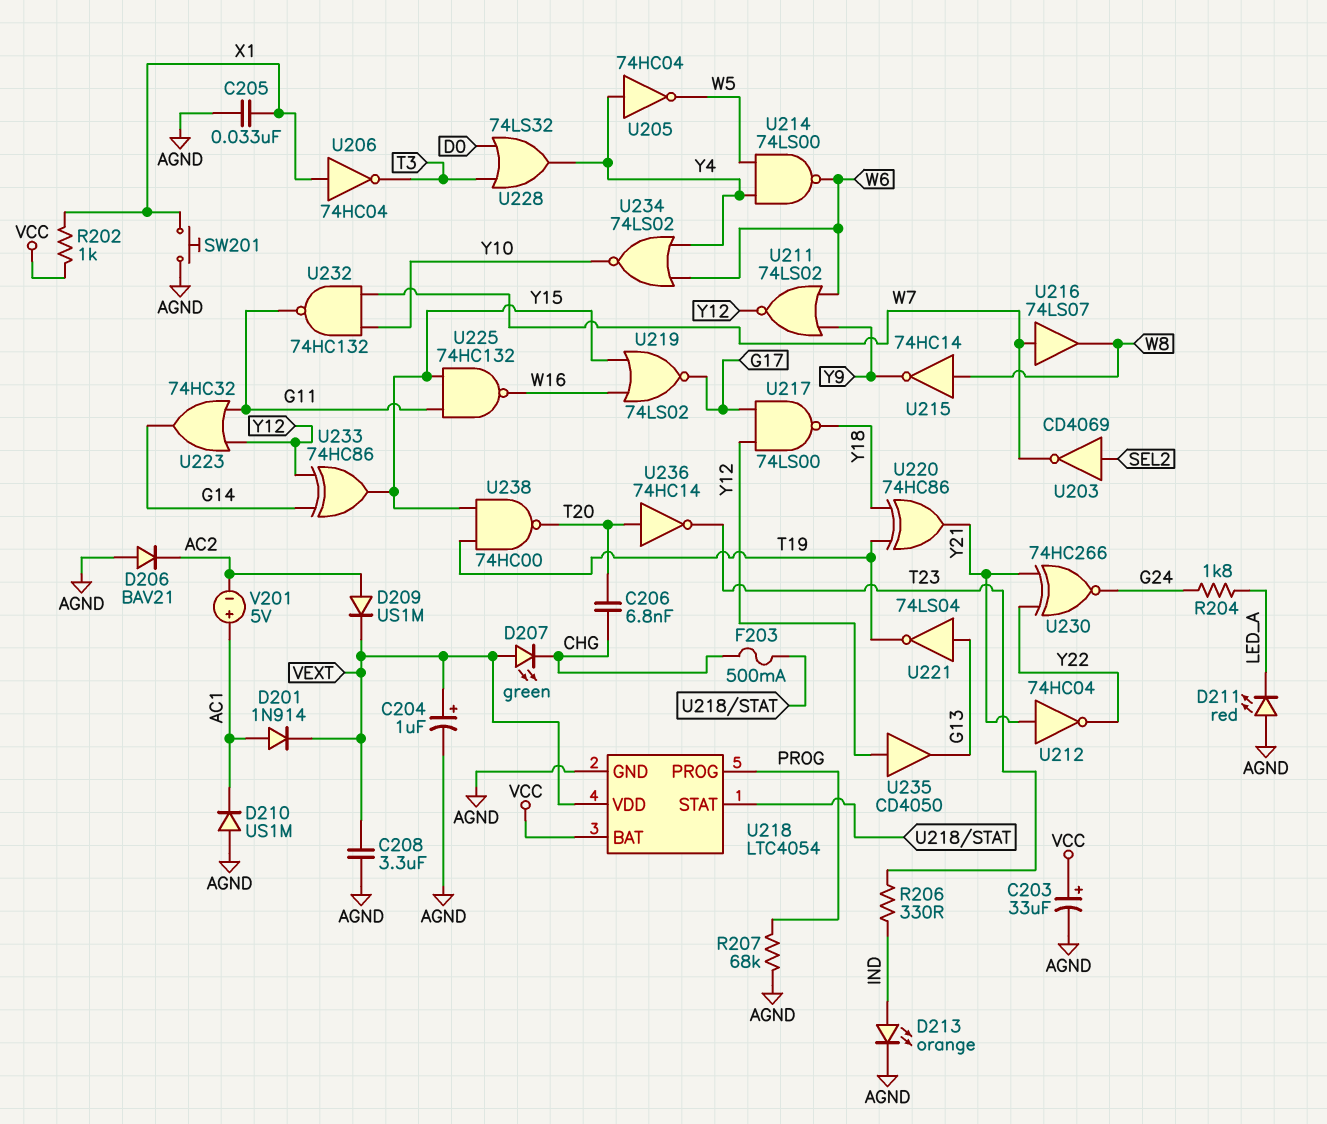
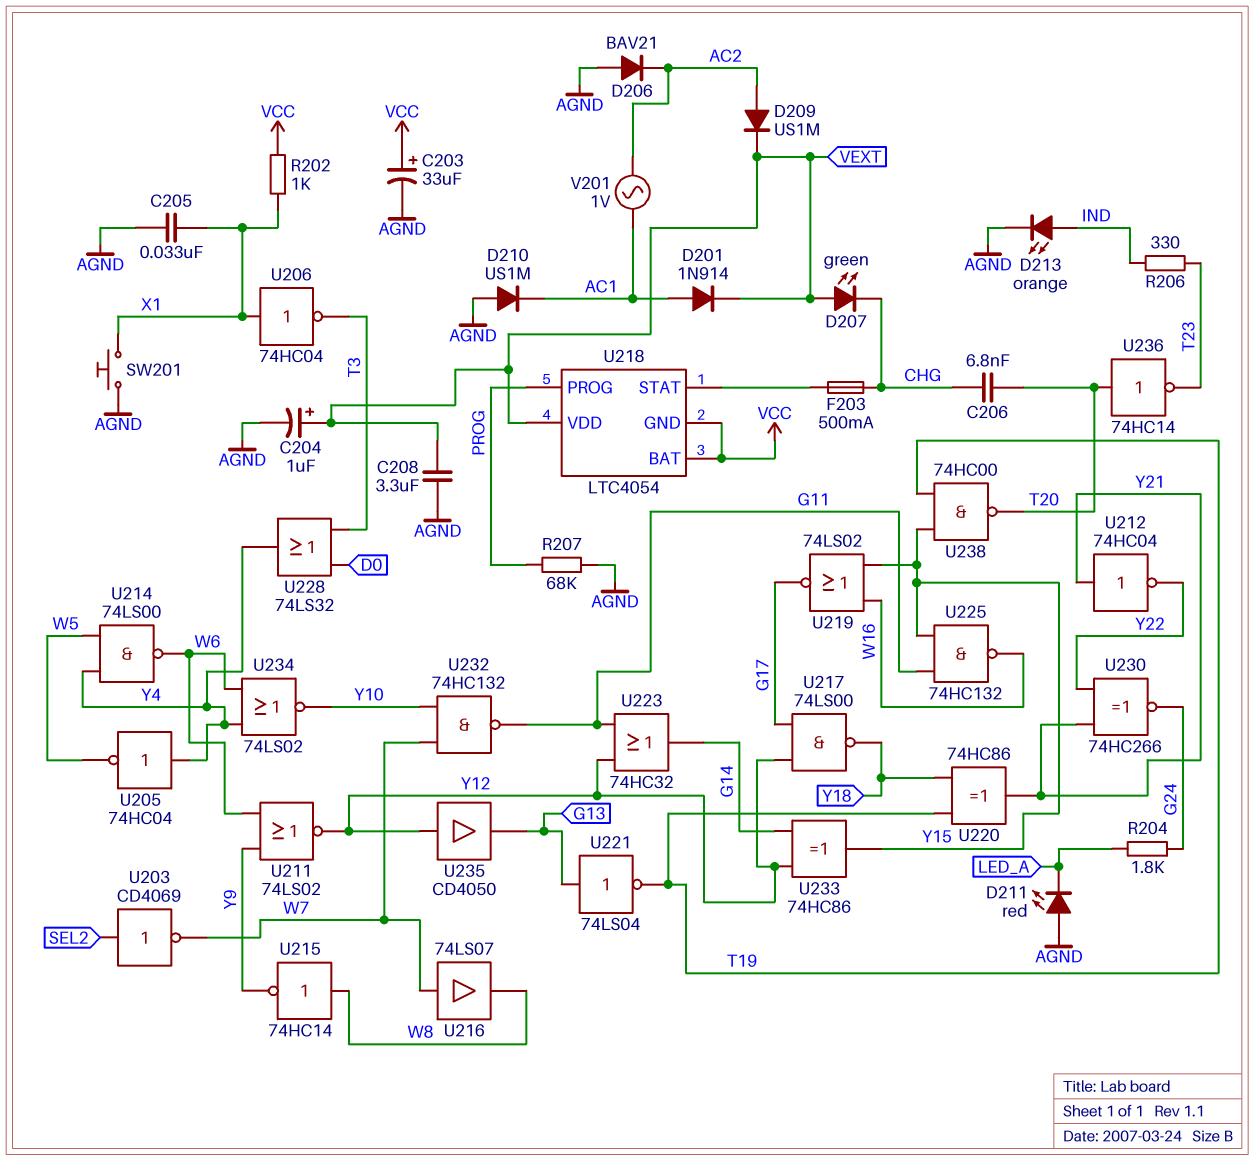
U218 pin GND: AGND -> VCC
V201: 5V (plus AC1, minus AC2) -> AC 1V (AC1, AC2)

